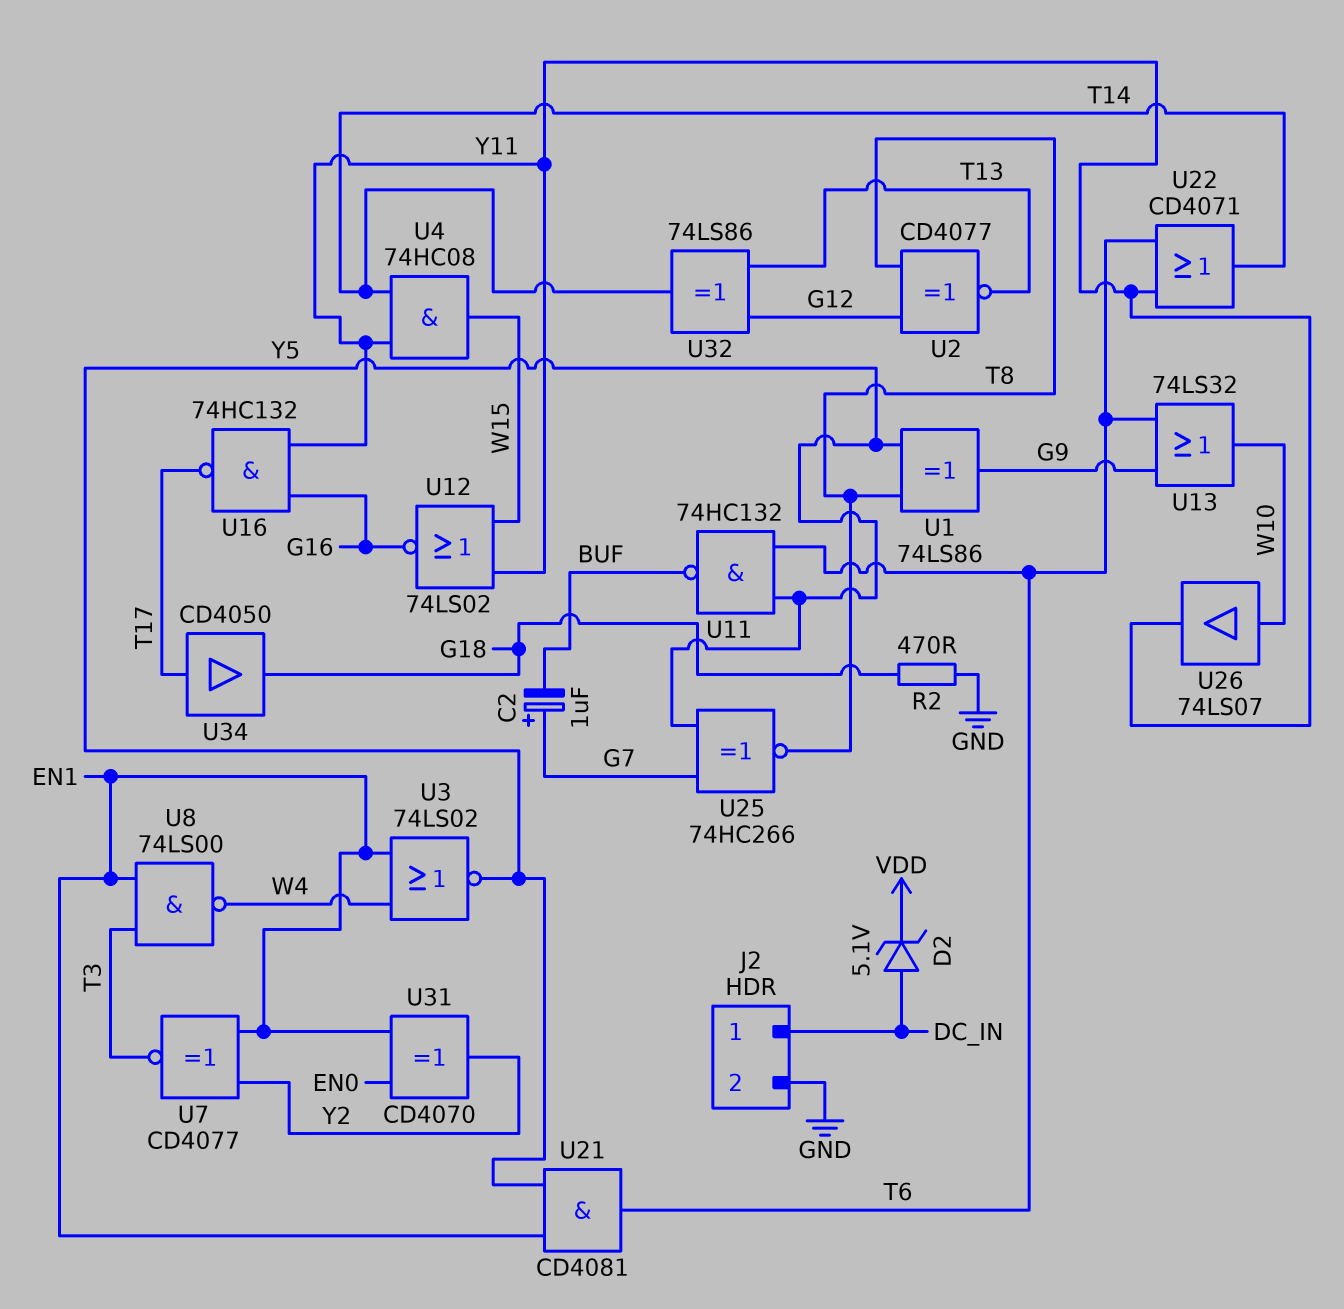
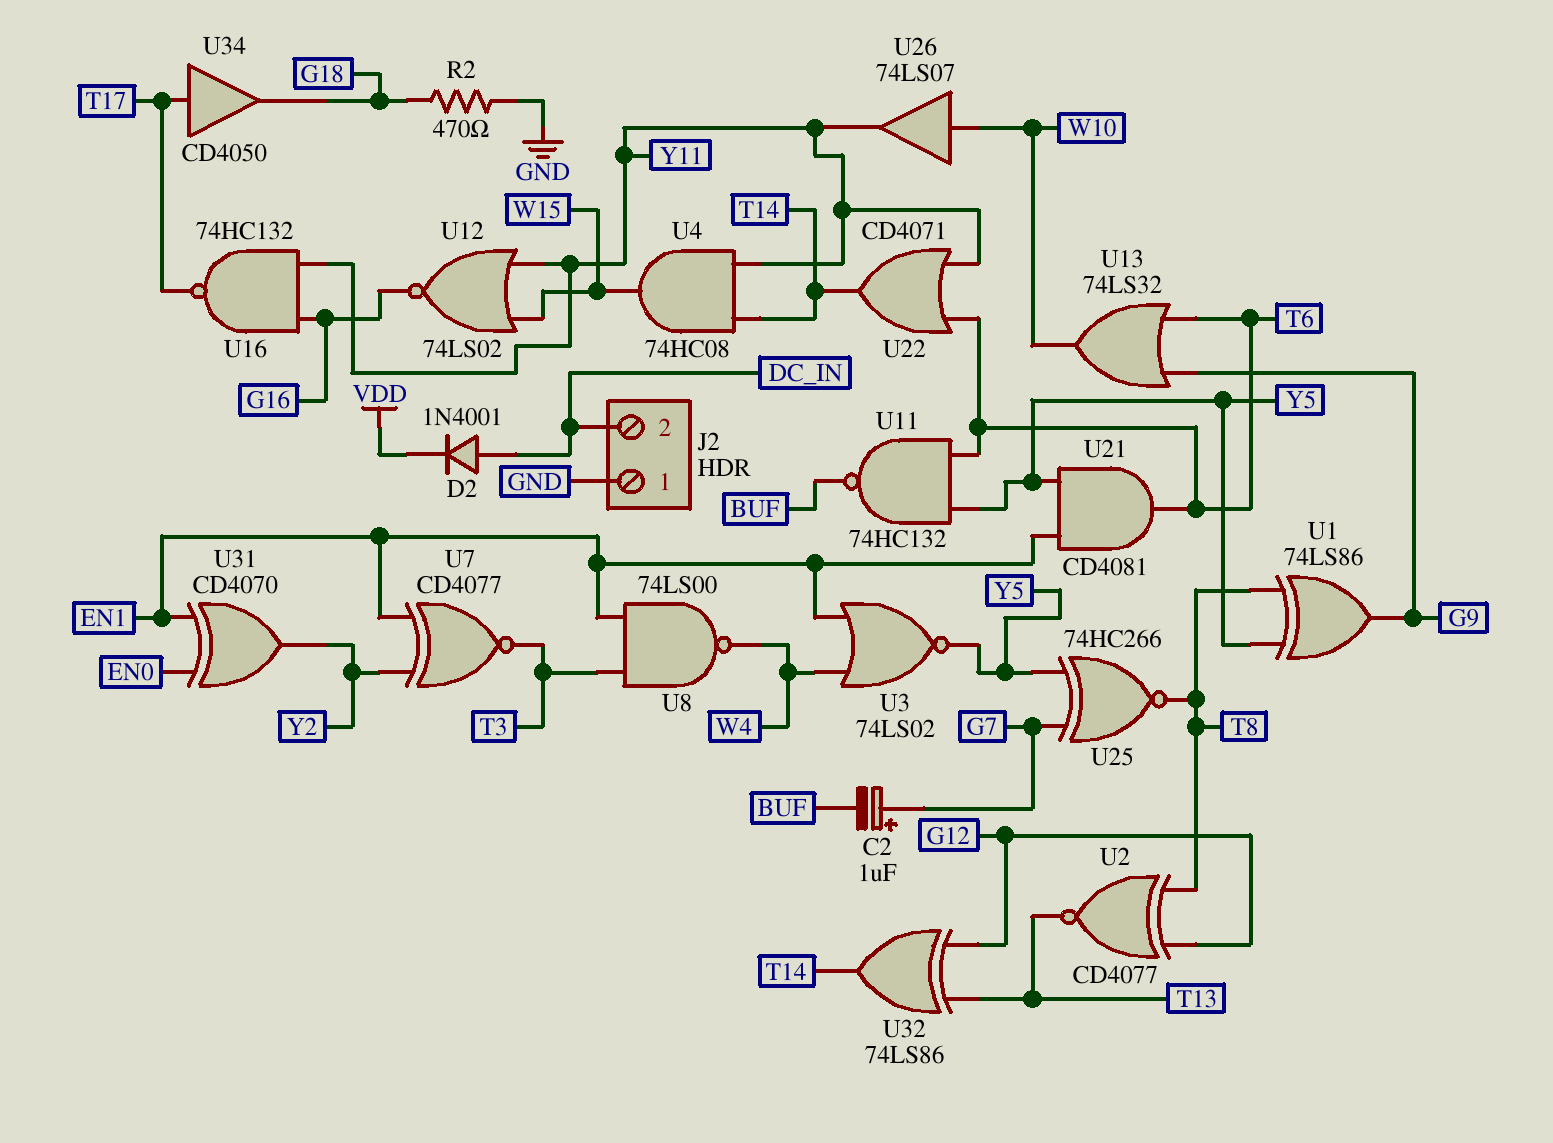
D2: zener 5.1V (A DC_IN, K VDD) -> diode 1N4001 (A DC_IN, K VDD)
J2 pin 1: DC_IN -> GND
J2 pin 2: GND -> DC_IN

